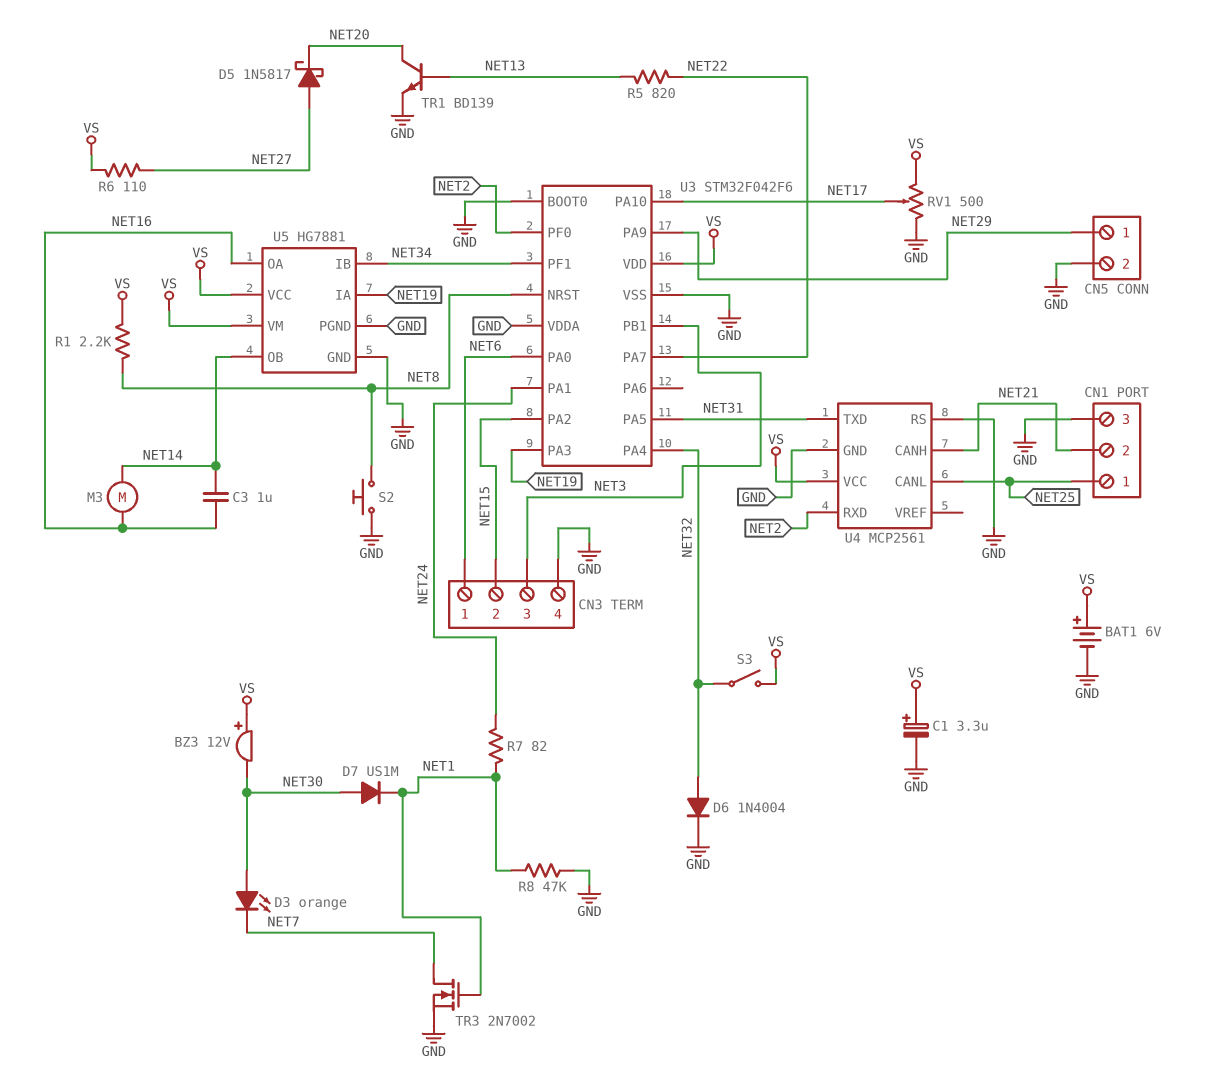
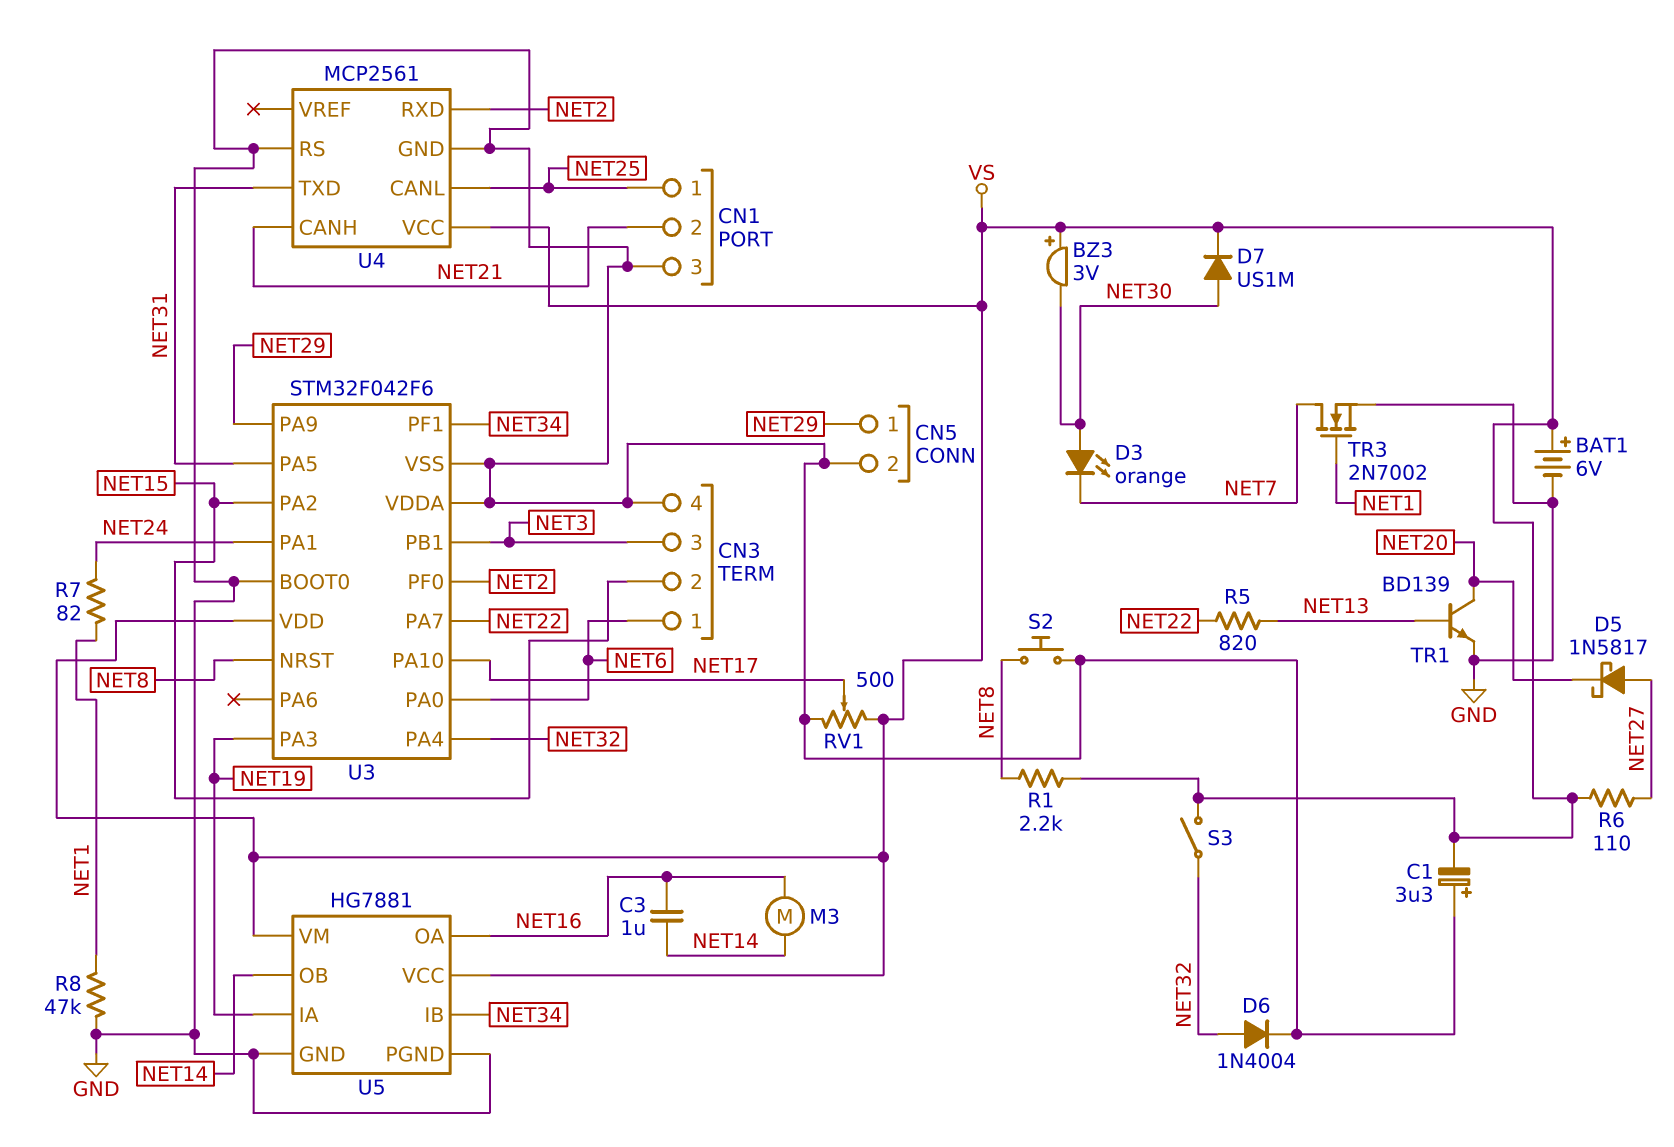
BZ3: buzzer 12V (plus VS, minus NET30) -> buzzer 3V (plus VS, minus NET30)
C1: 3.3uF (plus VS, minus GND) -> 3.3uF (plus GND, minus VS)
D7: diode US1M (A NET30, K NET1) -> diode US1M (A NET30, K VS)

